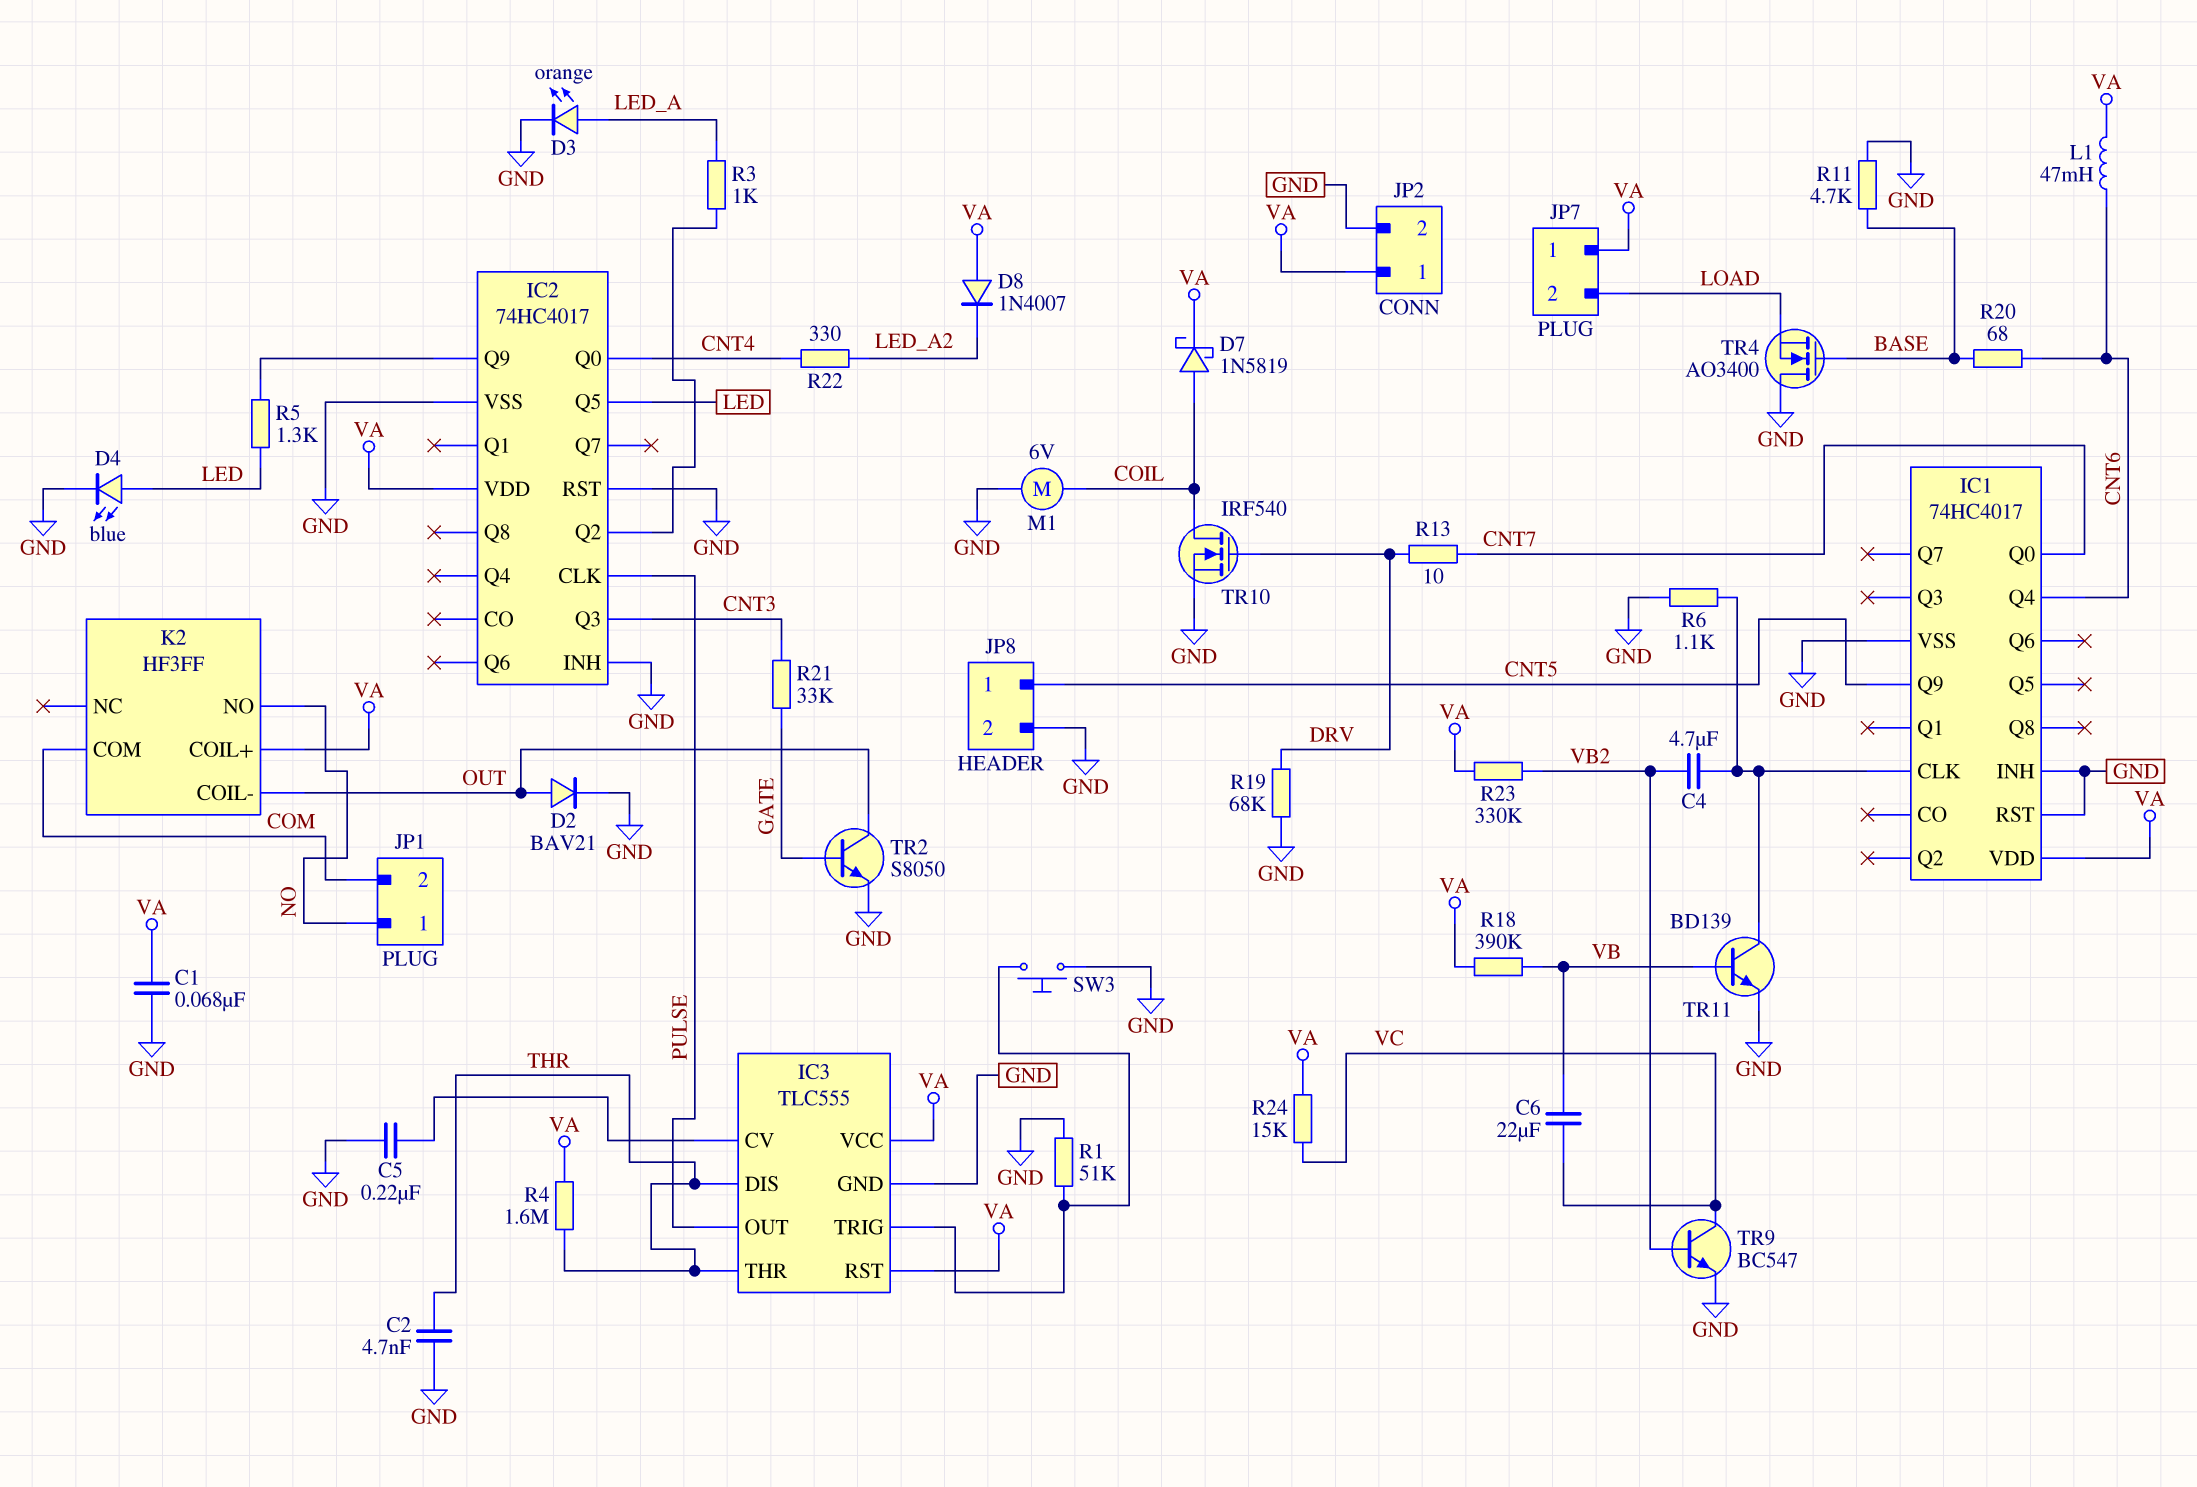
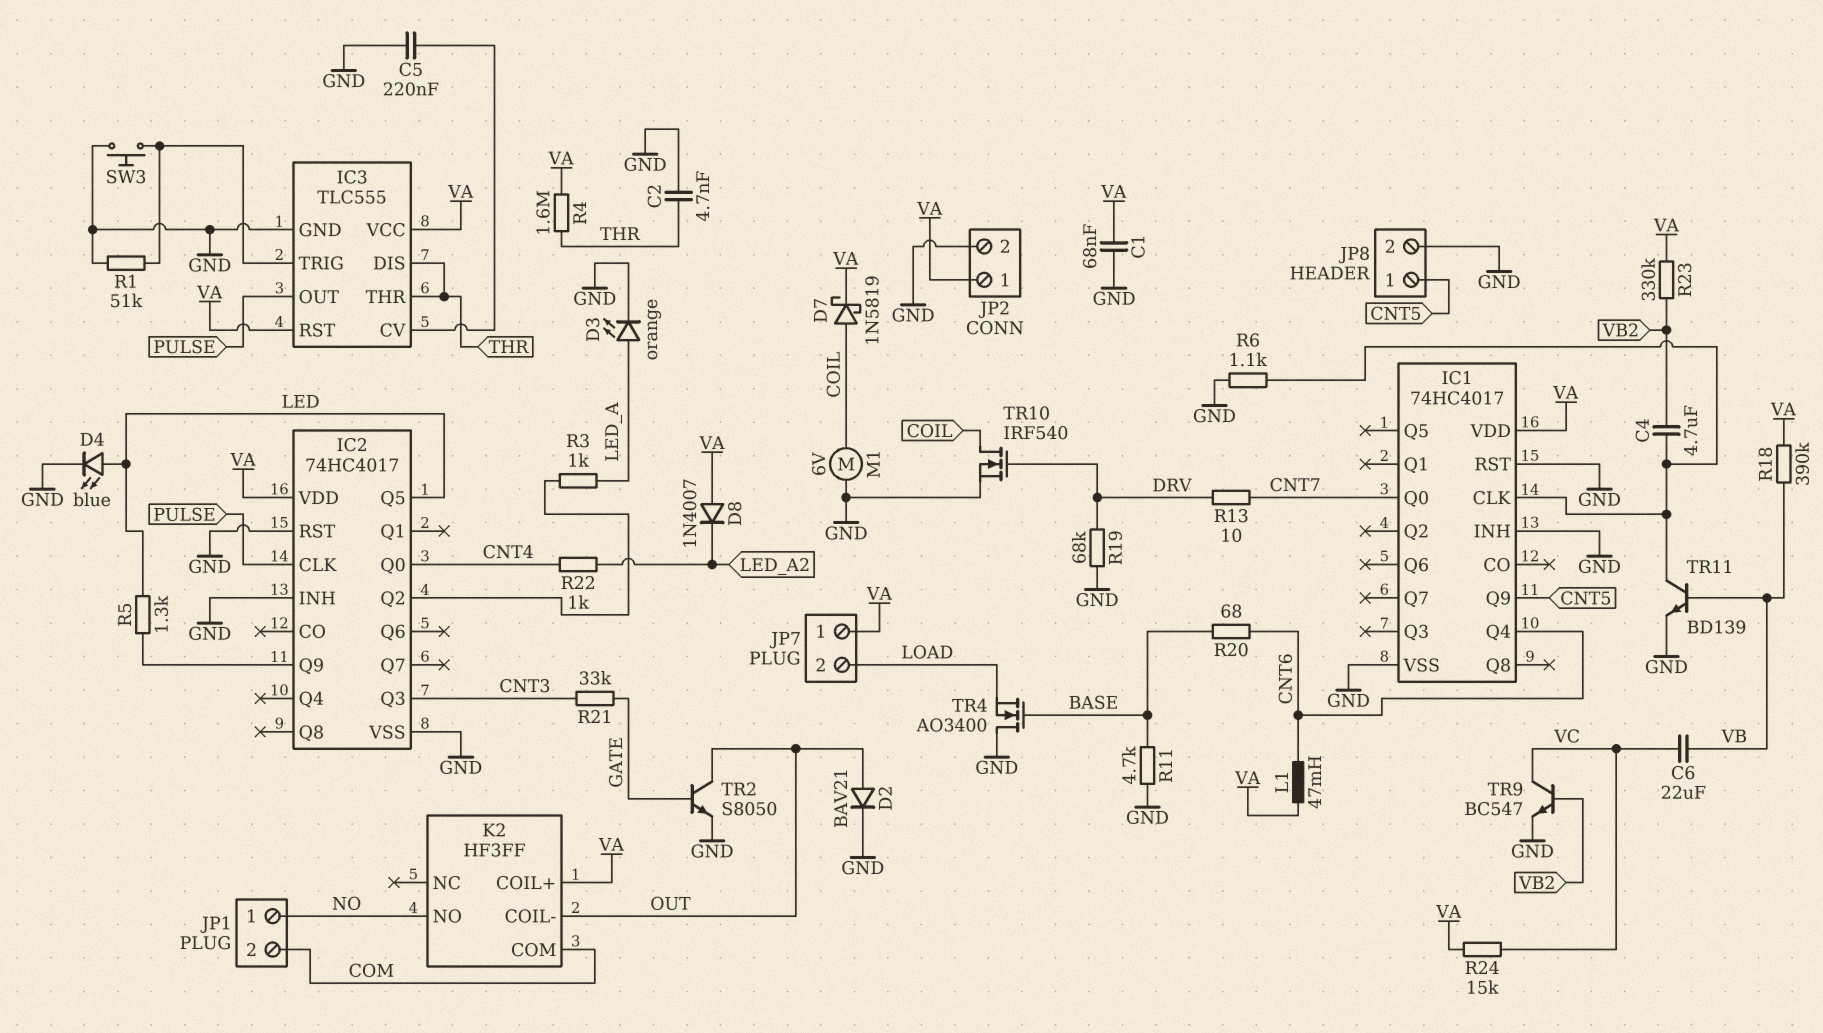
R22: 330 (CNT4, LED_A2) -> 1k (CNT4, LED_A2)

